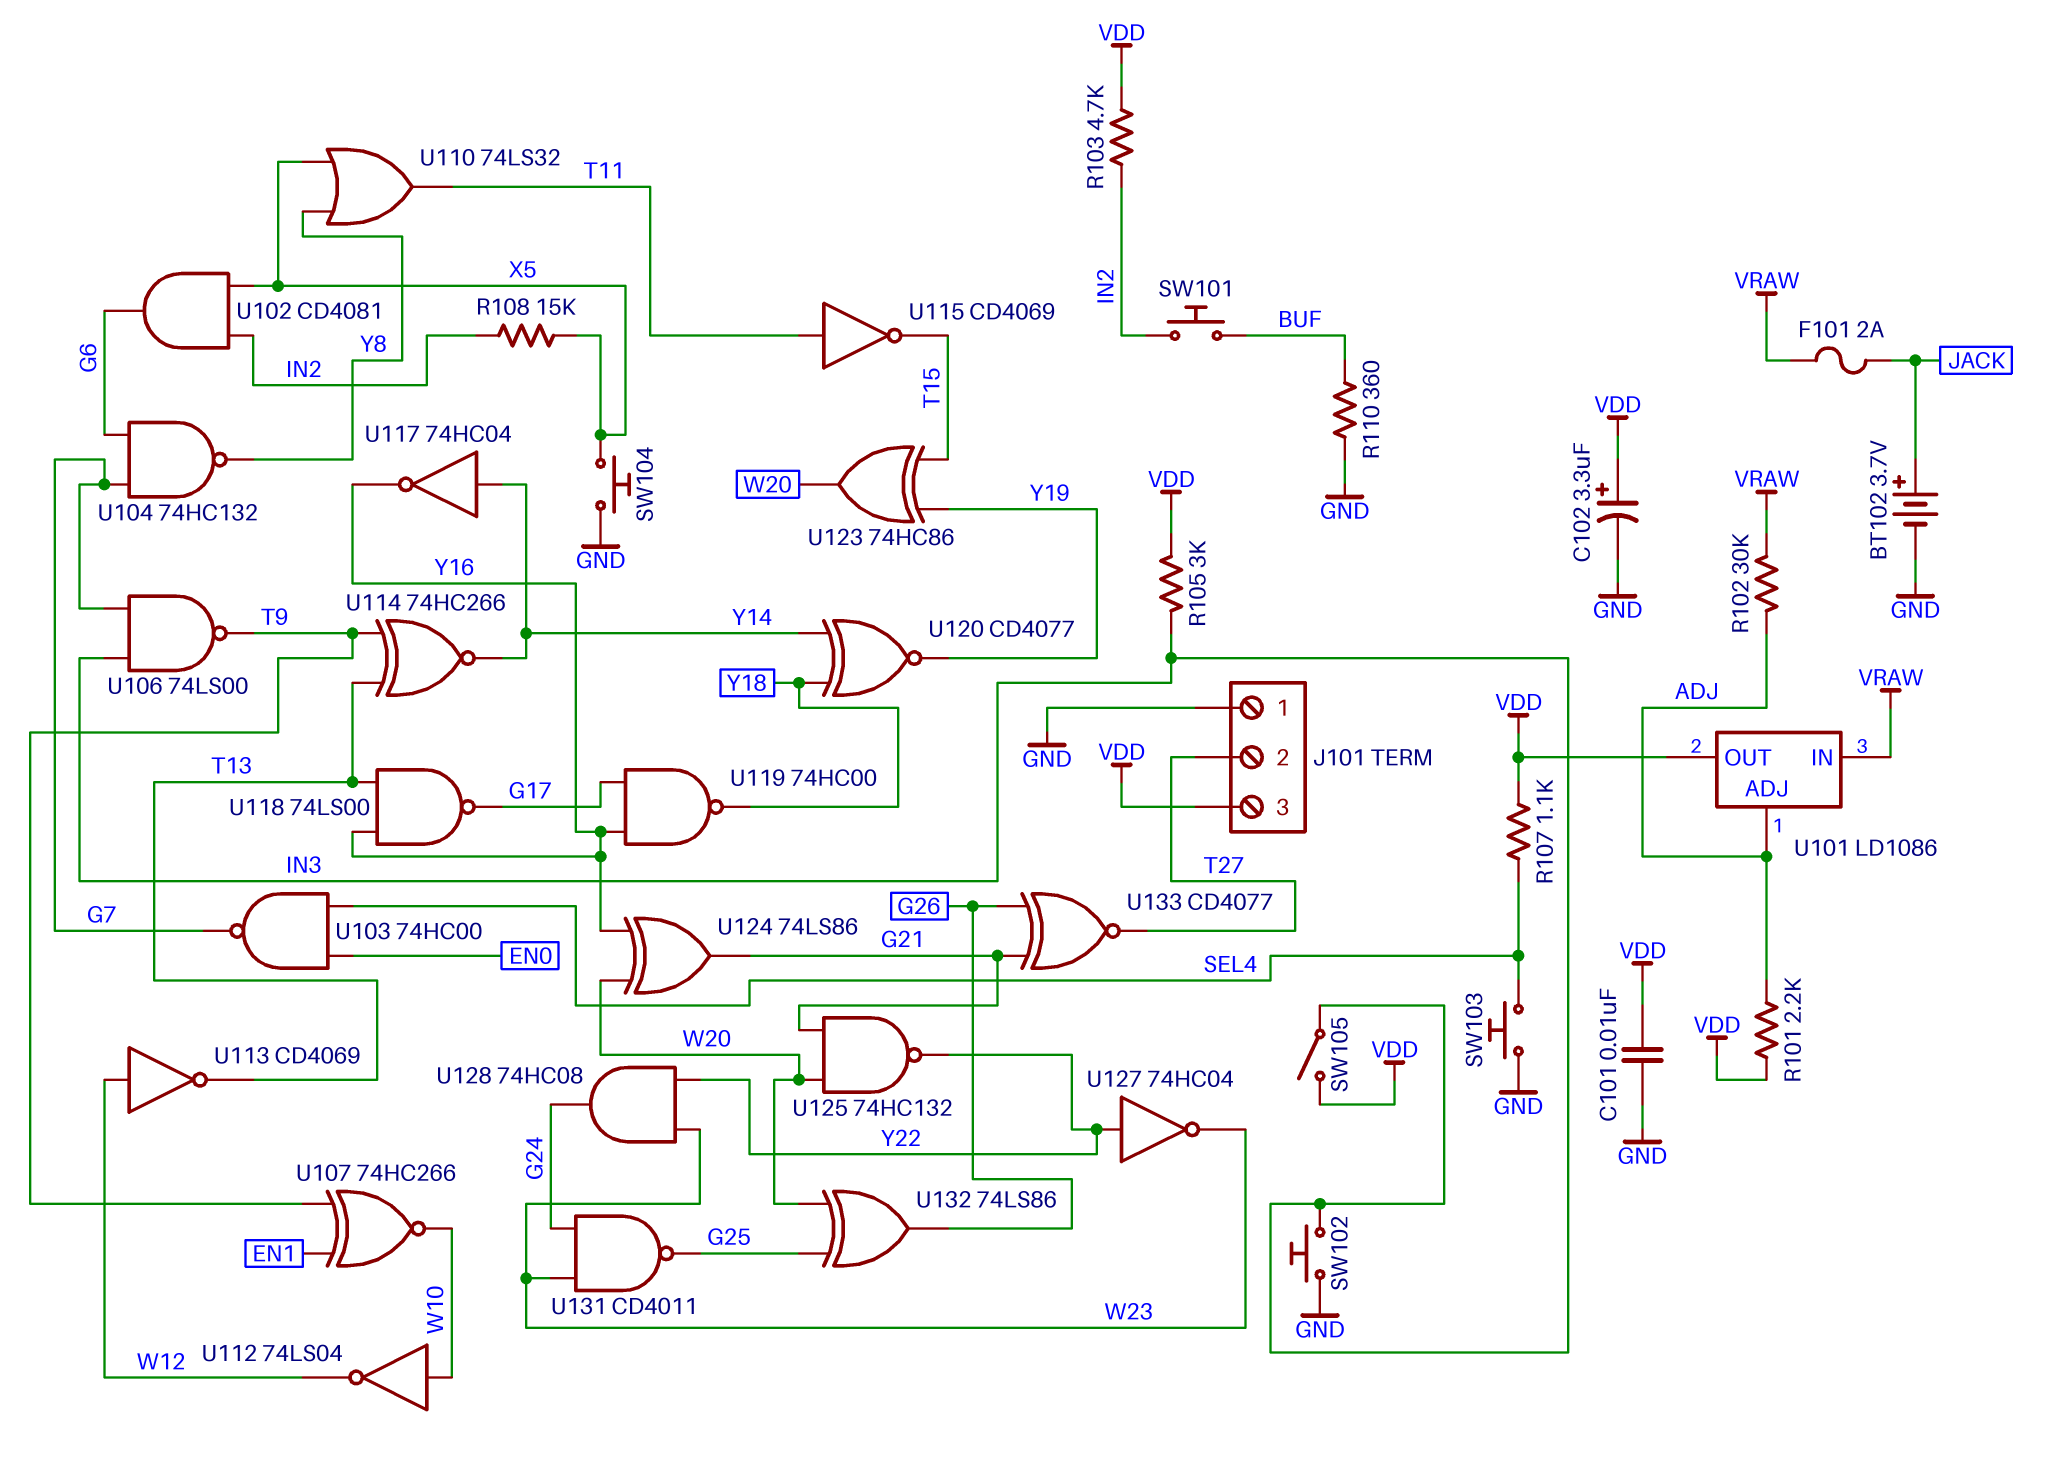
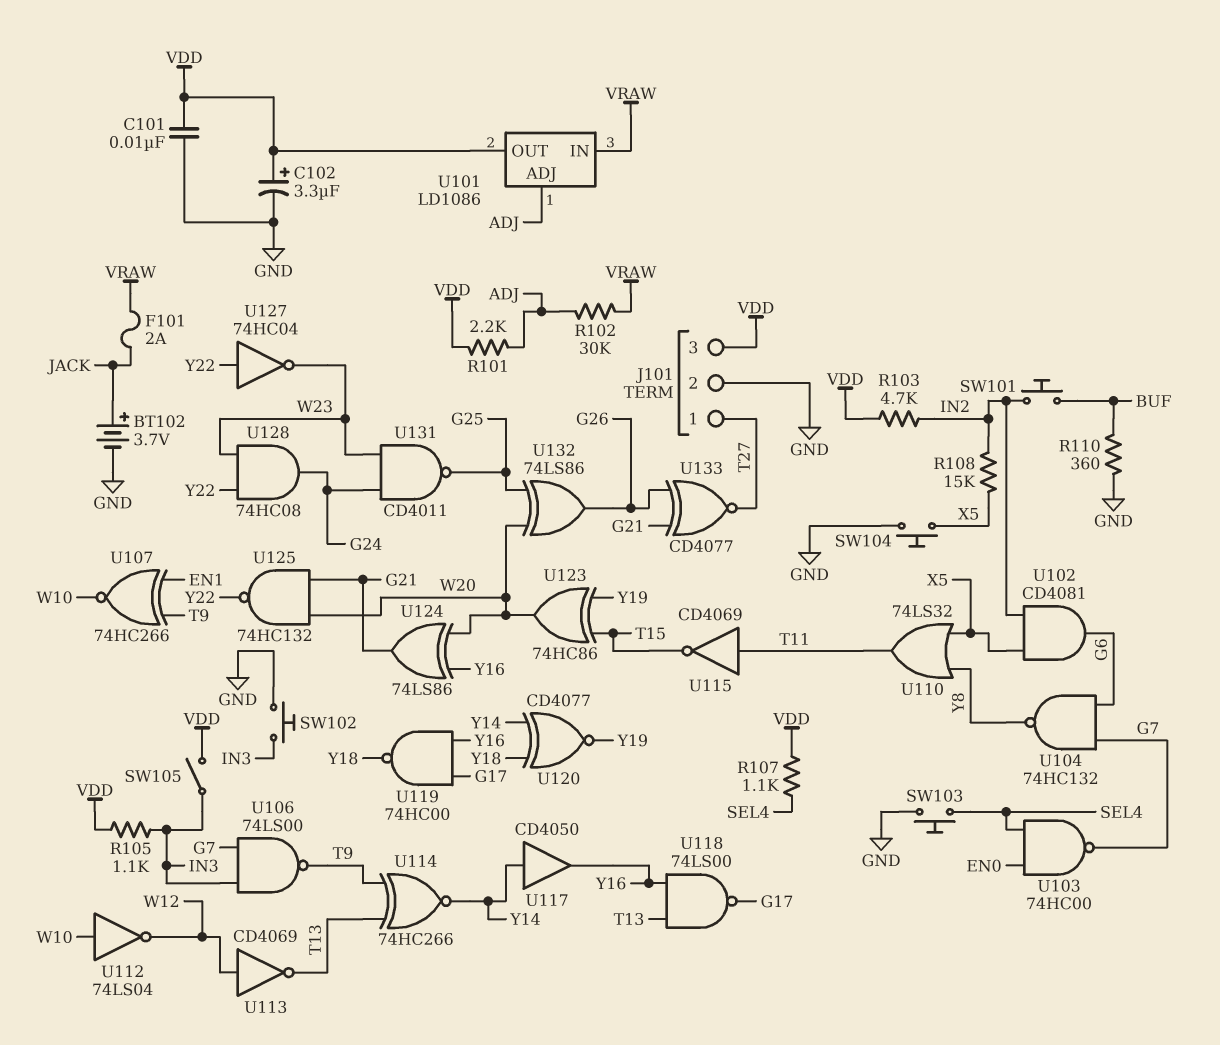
J101 pin 1: GND -> T27
J101 pin 2: T27 -> GND
R105: 3k (IN3, VDD) -> 1.1k (IN3, VDD)
U117: NOT 74HC04 (in Y14, out Y16) -> buffer CD4050 (in Y14, out Y16)

